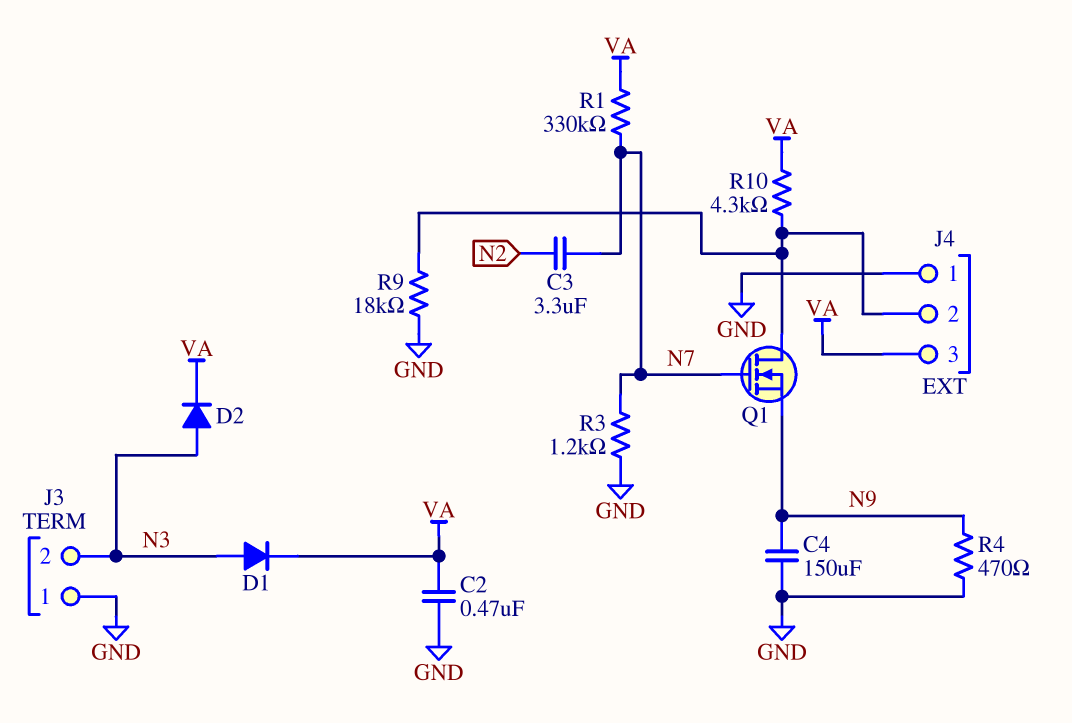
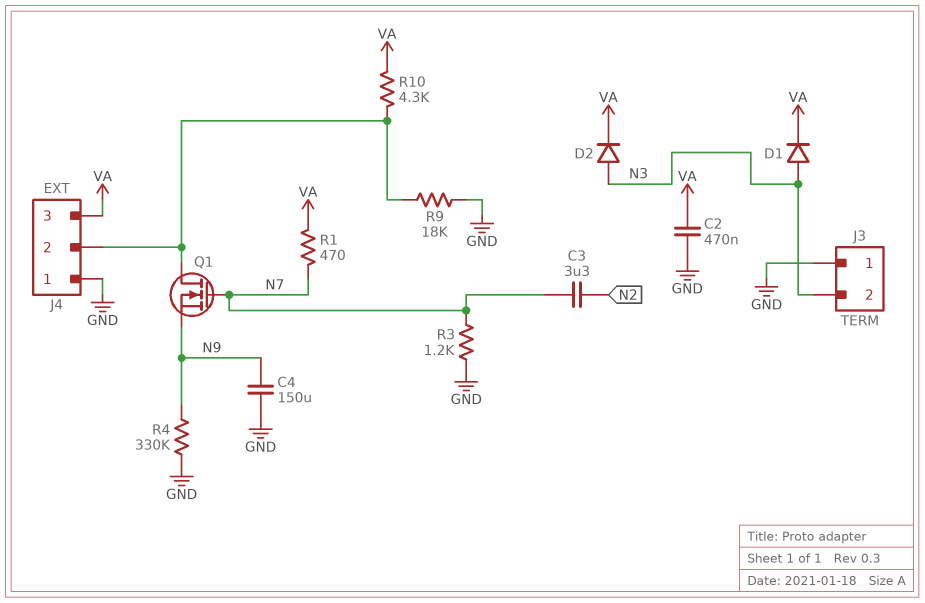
R1: 330k (N7, VA) -> 470 (N7, VA)
R4: 470 (GND, N9) -> 330k (GND, N9)

